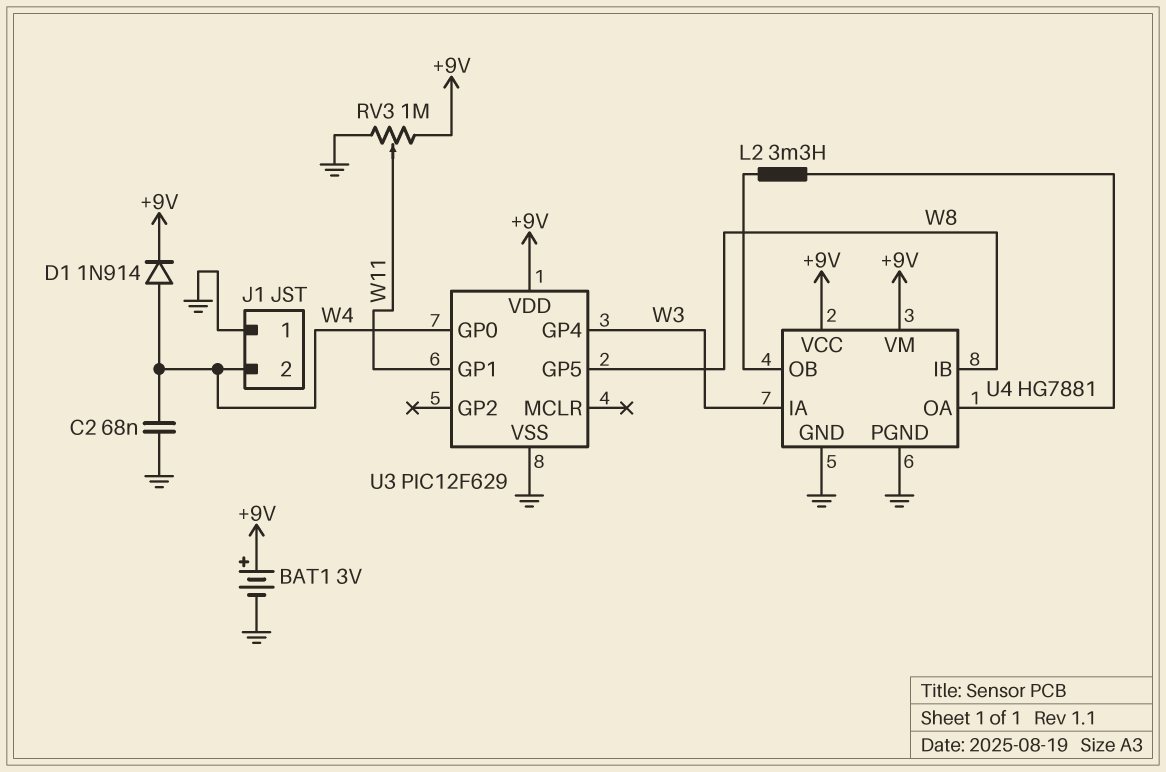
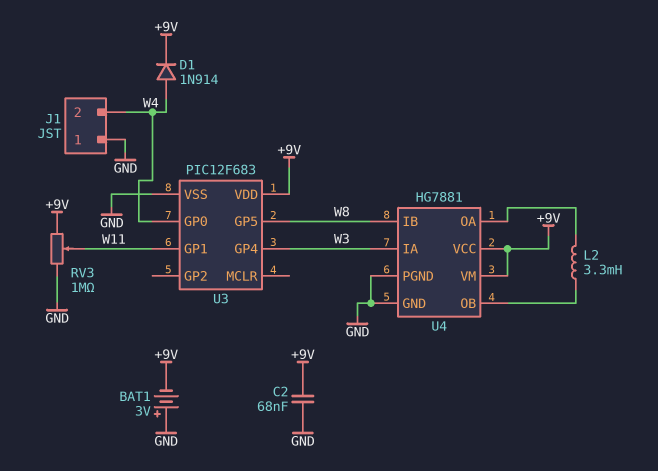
BAT1: 3V (plus +9V, minus GND) -> 3V (plus GND, minus +9V)
C2: 68nF (GND, W4) -> 68nF (+9V, GND)
U3: PIC12F629 -> PIC12F683

